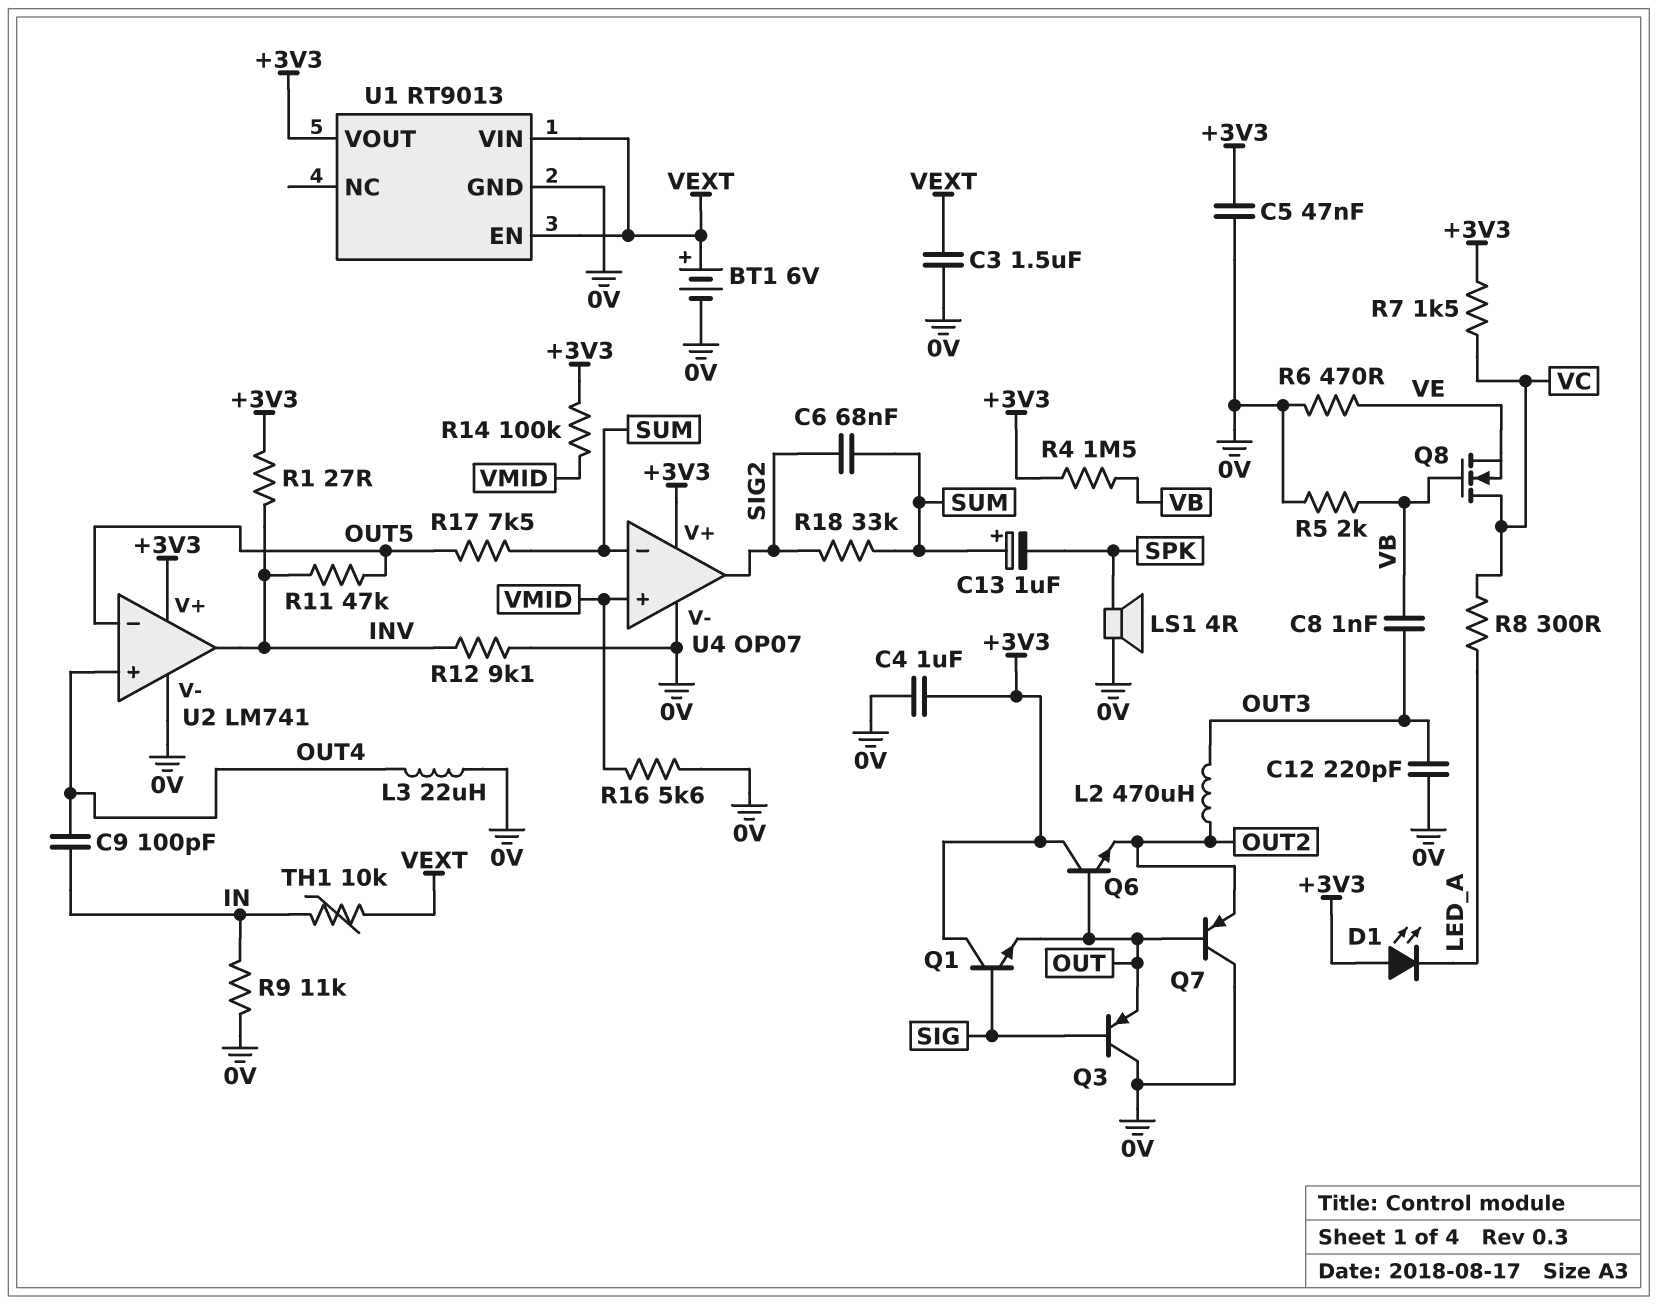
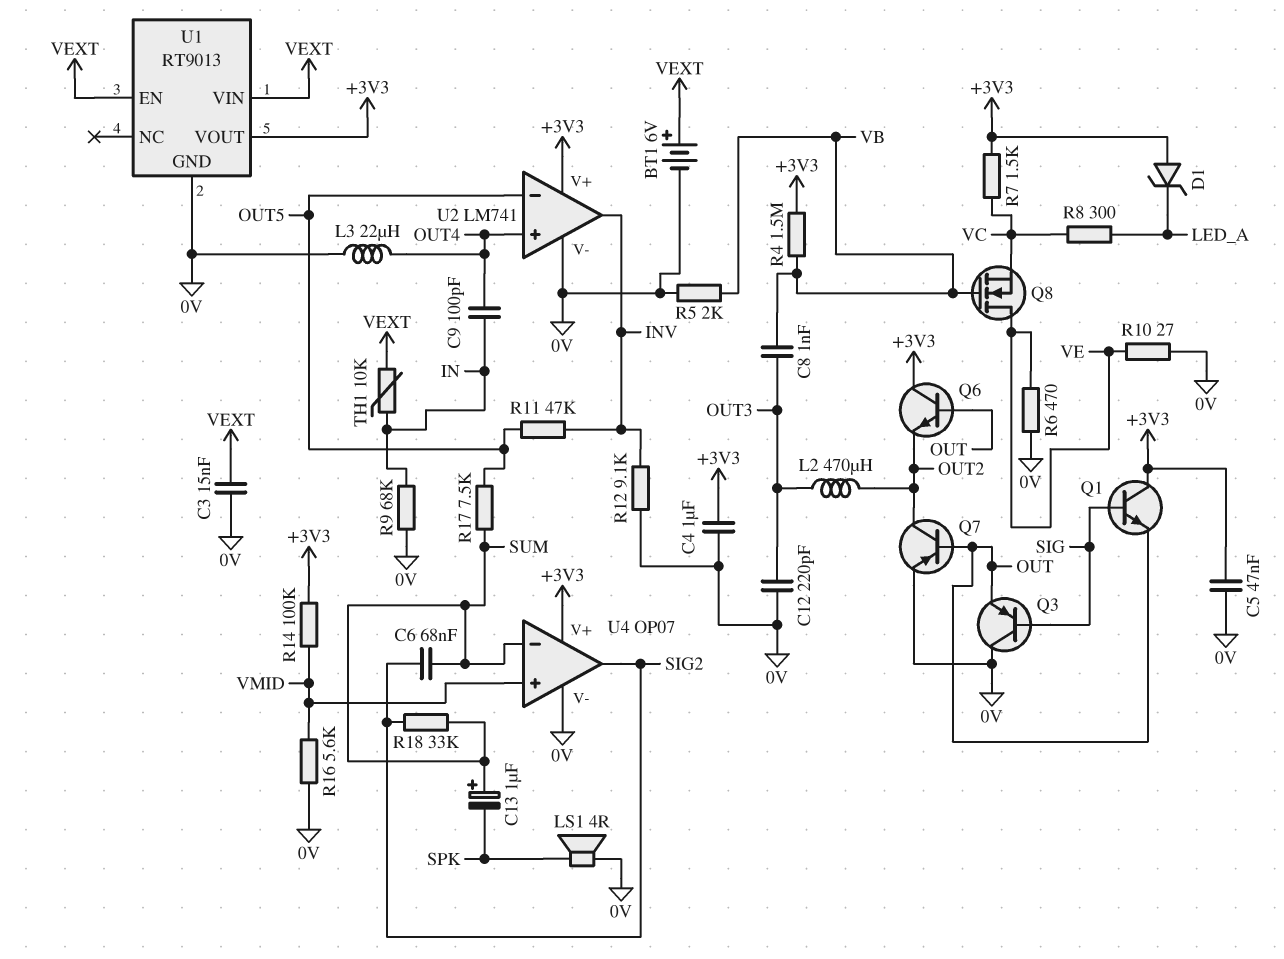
C3: 1.5uF (0V, VEXT) -> 15nF (0V, VEXT)
D1: LED (A +3V3, K LED_A) -> zener (A +3V3, K LED_A)
Q7: PNP (B OUT, C 0V, E OUT2) -> PNP (B OUT, C OUT2, E 0V)
Q8: NMOS (G VB, D VC, S VE) -> NMOS (G VB, D VE, S VC)
R1: 27 (+3V3, INV) -> none
R9: 11k (0V, IN) -> 68k (0V, IN)
R10: none -> 27 (0V, VE)

